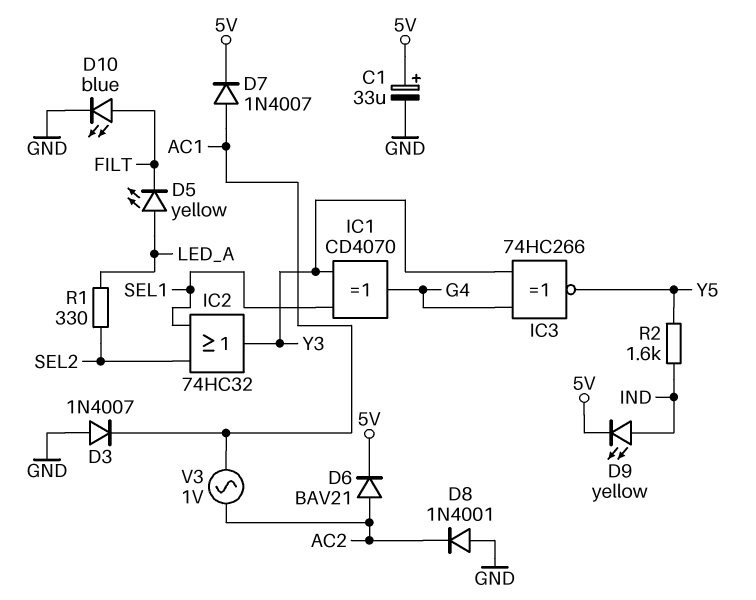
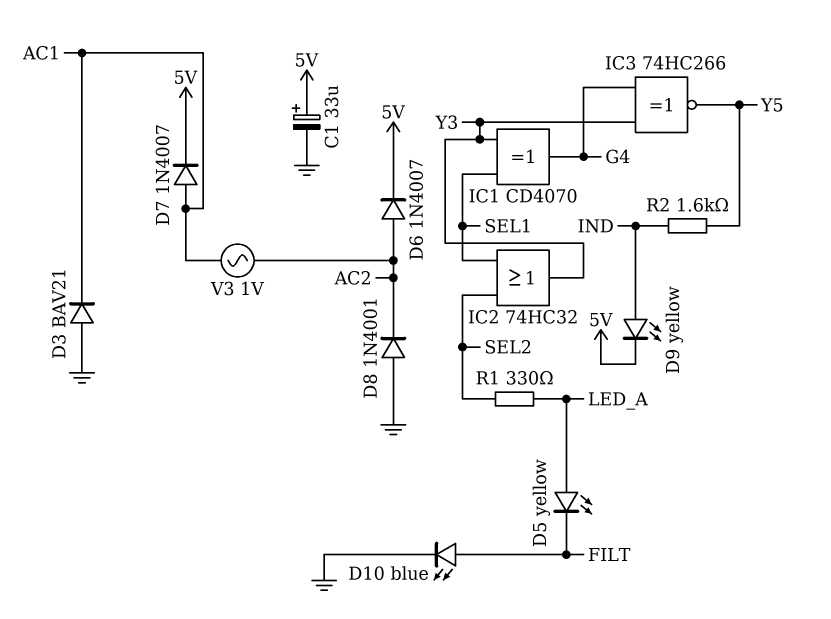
D3: diode 1N4007 (A GND, K AC1) -> diode BAV21 (A GND, K AC1)
D6: diode BAV21 (A AC2, K 5V) -> diode 1N4007 (A AC2, K 5V)

